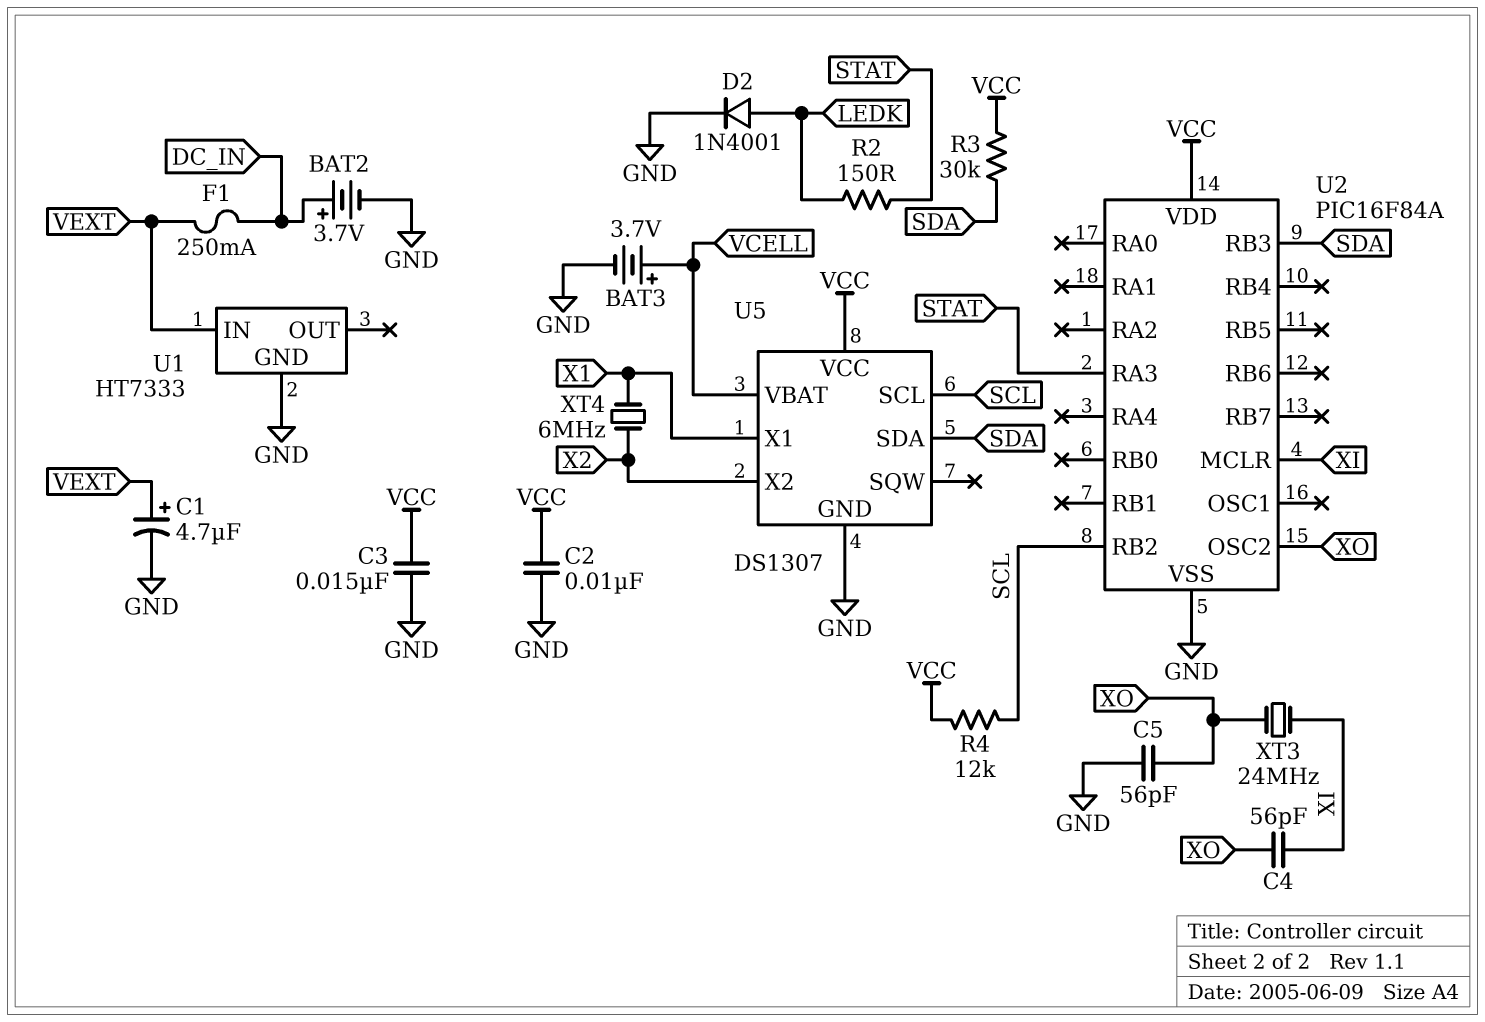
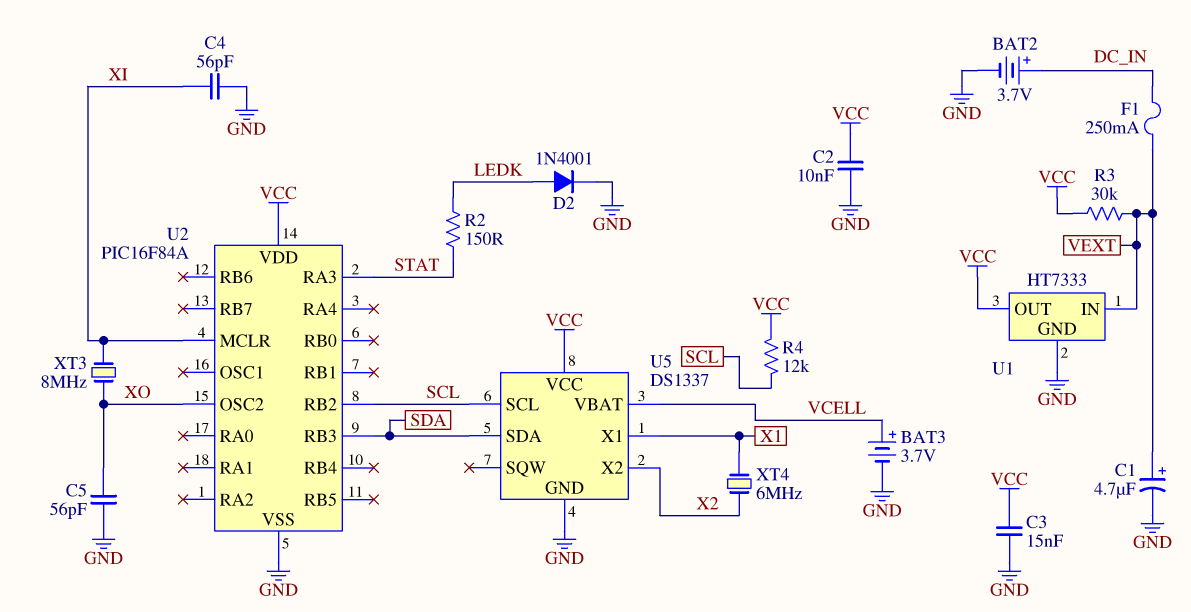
C4: 56pF (XI, XO) -> 56pF (GND, XI)
R3: 30k (SDA, VCC) -> 30k (VCC, VEXT)
U1 pin OUT: none -> VCC
U5: DS1307 -> DS1337
XT3: 24MHz (XI, XO) -> 8MHz (XI, XO)

